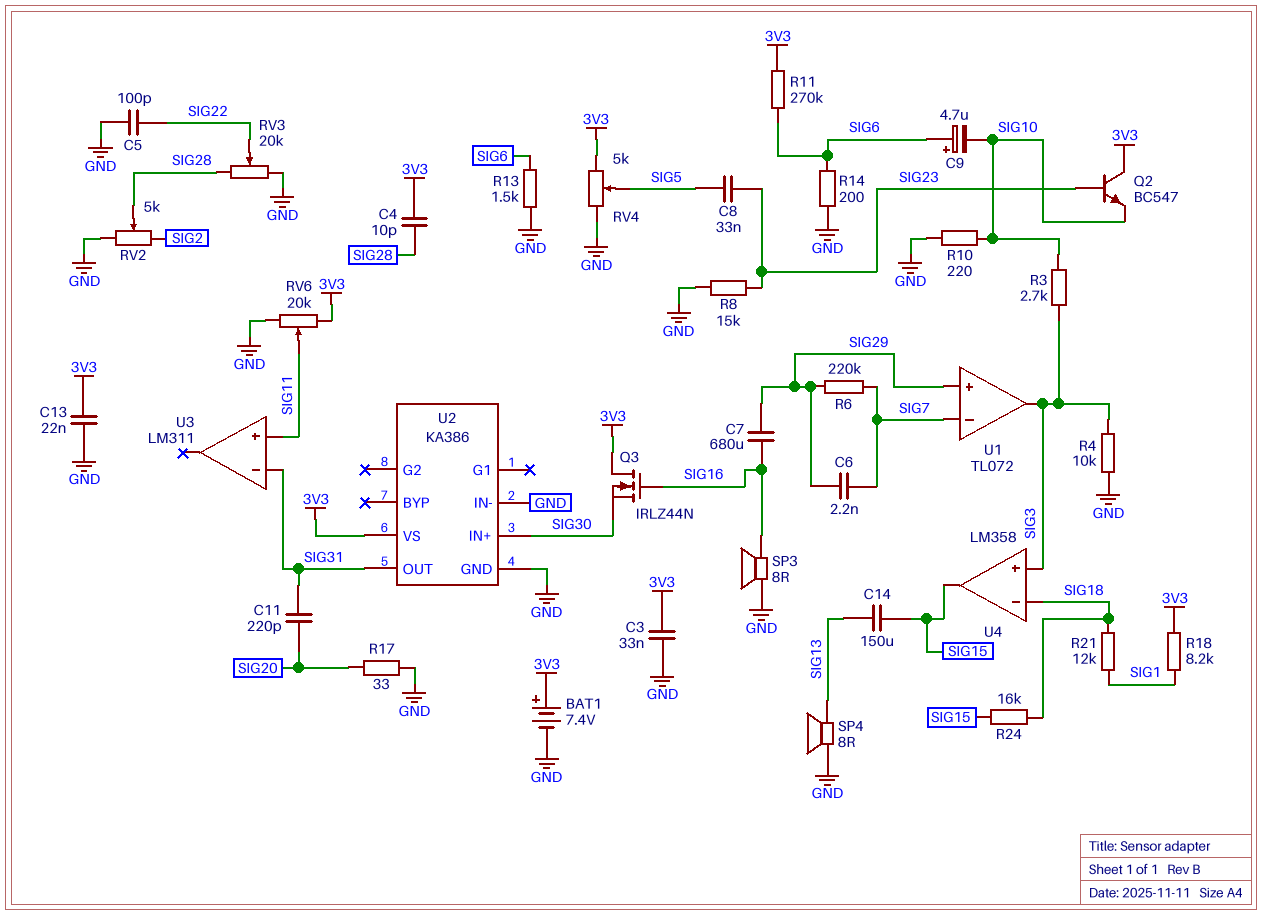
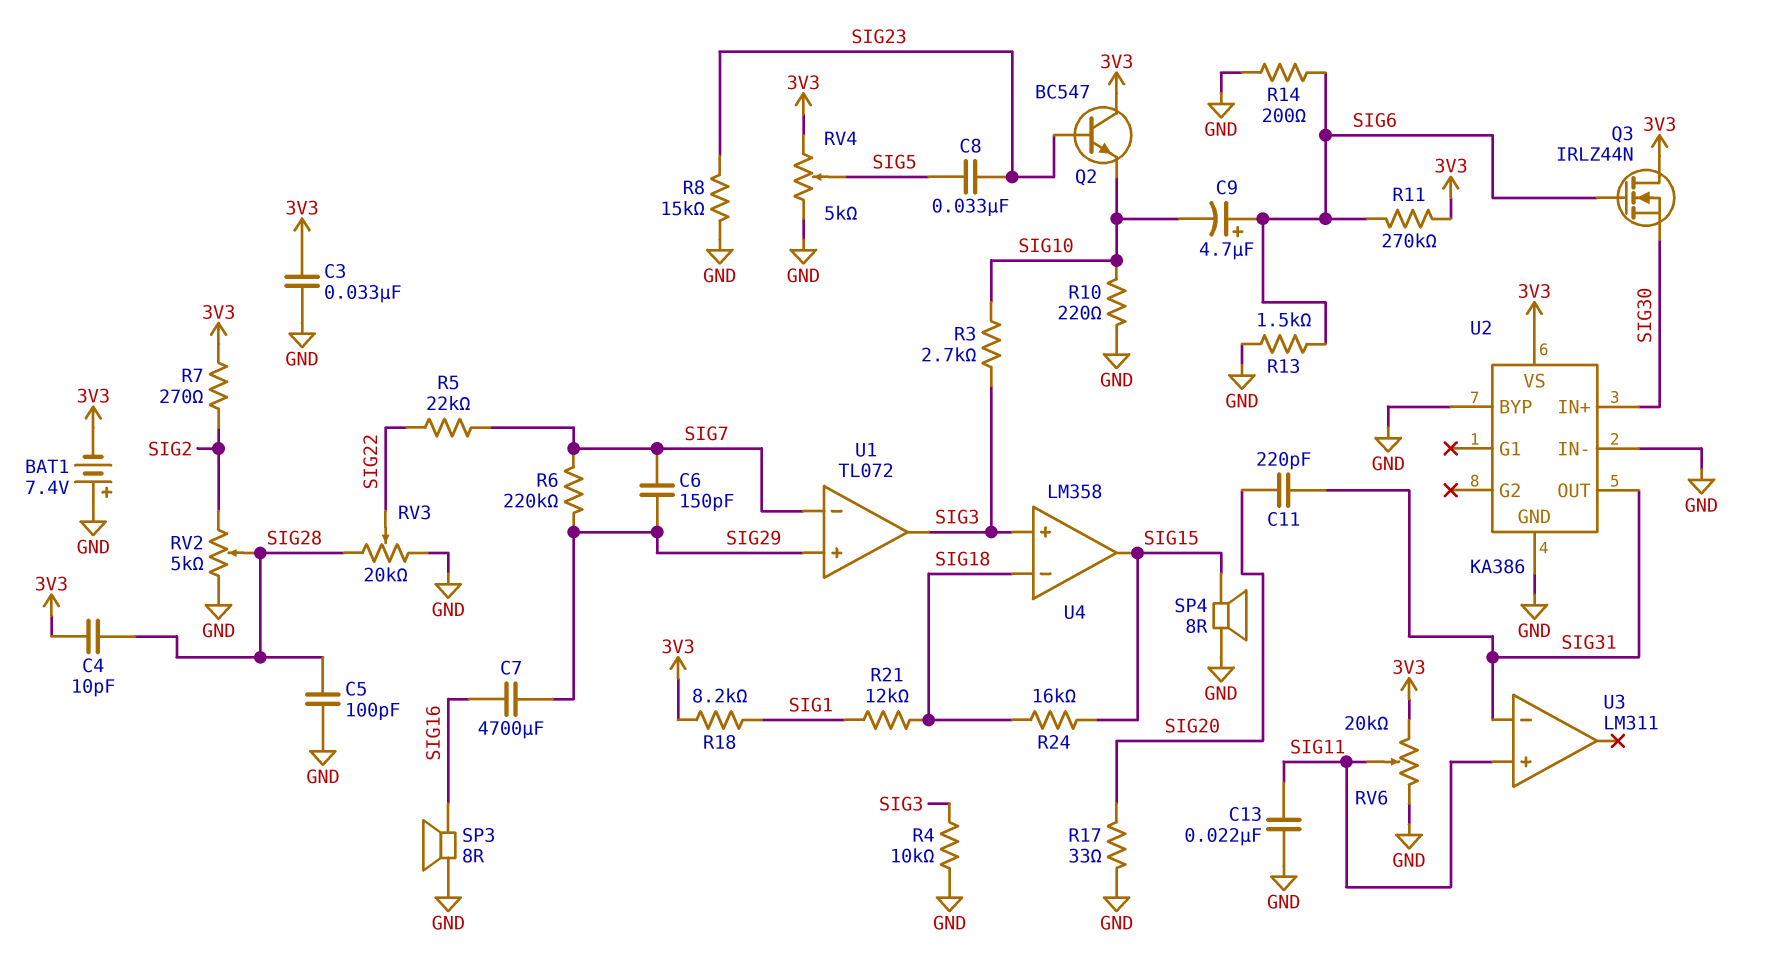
BAT1: 7.4V (plus 3V3, minus GND) -> 7.4V (plus GND, minus 3V3)
C5: 100pF (GND, SIG22) -> 100pF (GND, SIG28)
C6: 2.2nF (SIG7, SIG29) -> 150pF (SIG7, SIG29)
C7: 680uF (SIG16, SIG29) -> 4700uF (SIG16, SIG29)
C13: 22nF (3V3, GND) -> 22nF (GND, SIG11)
C14: 150uF (SIG13, SIG15) -> none
Q3: NMOS IRLZ44N (G SIG16, D 3V3, S SIG30) -> NMOS IRLZ44N (G SIG6, D 3V3, S SIG30)
R5: none -> 22k (SIG7, SIG22)
R7: none -> 270 (3V3, SIG2)
SP4: speaker 8R (GND, SIG13) -> speaker 8R (GND, SIG15)
U2 pin BYP: none -> GND

